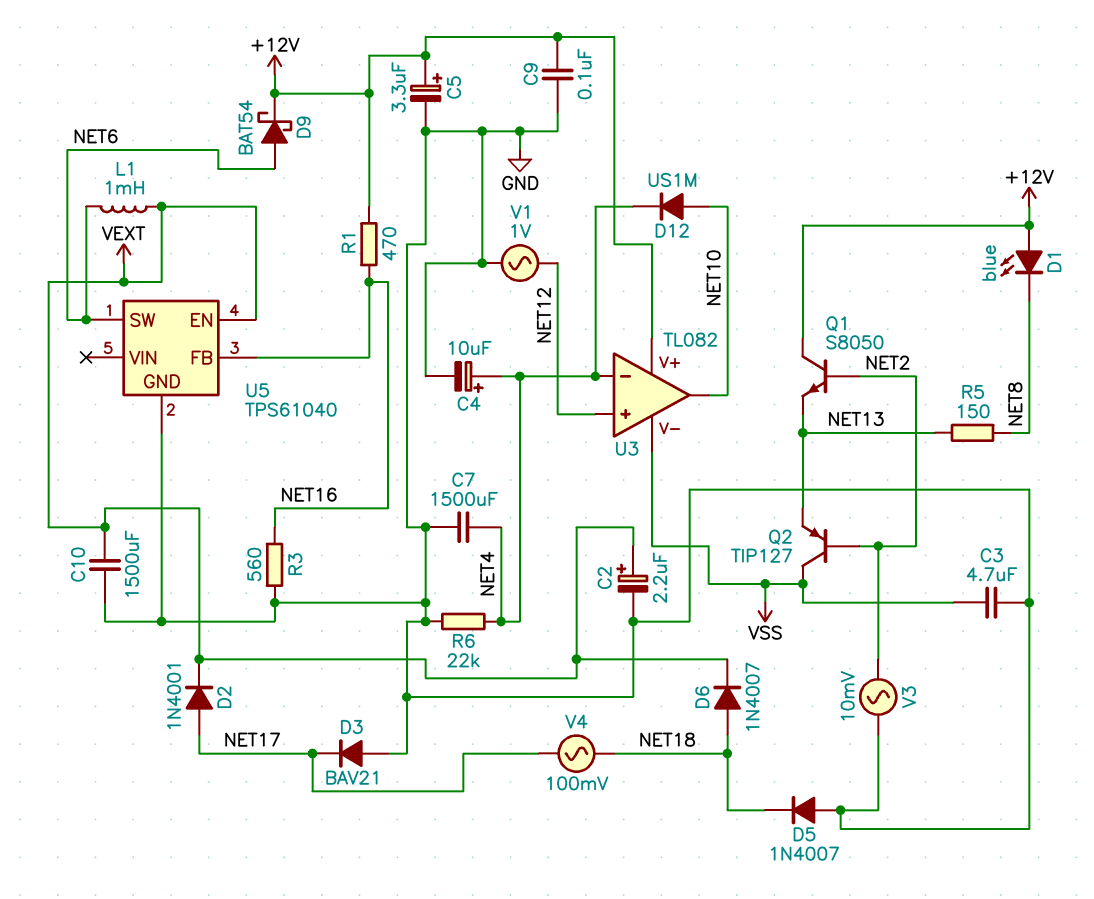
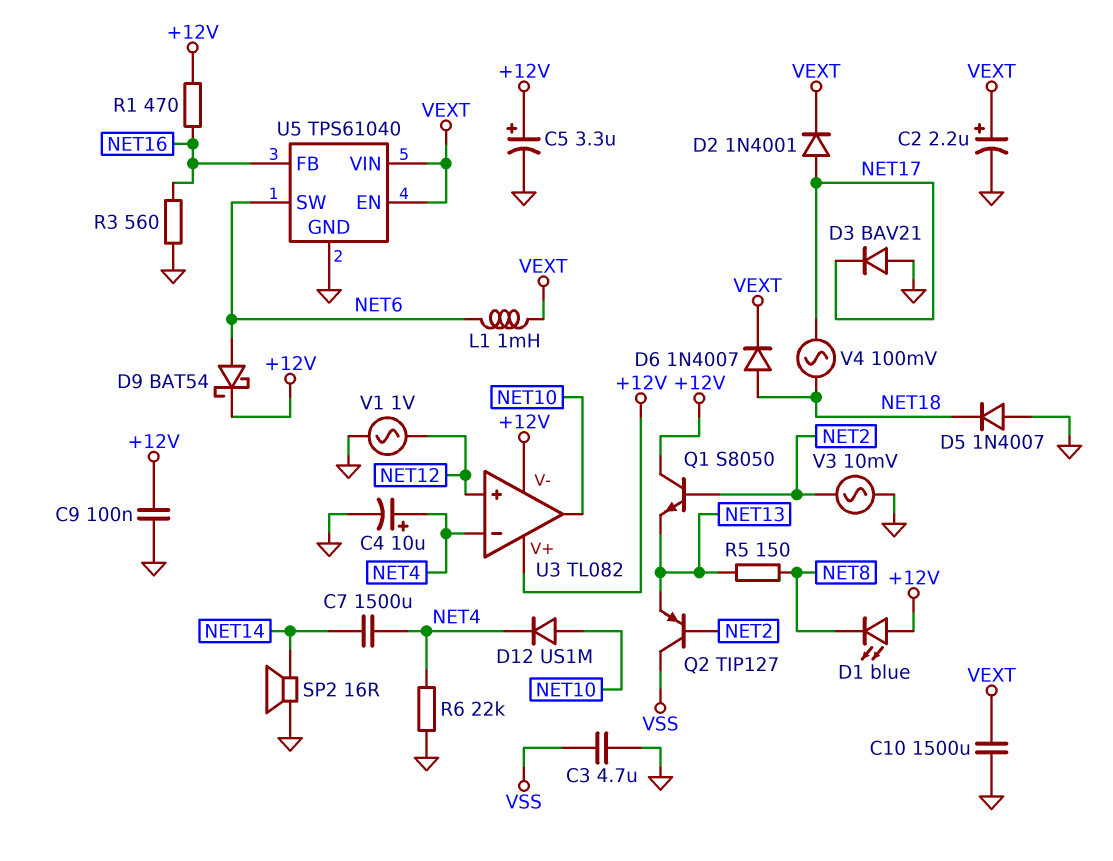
C7: 1500uF (GND, NET4) -> 1500uF (NET4, NET14)
SP2: none -> speaker 16R (GND, NET14)
U3 pin V-: VSS -> +12V
U5 pin VIN: none -> VEXT

